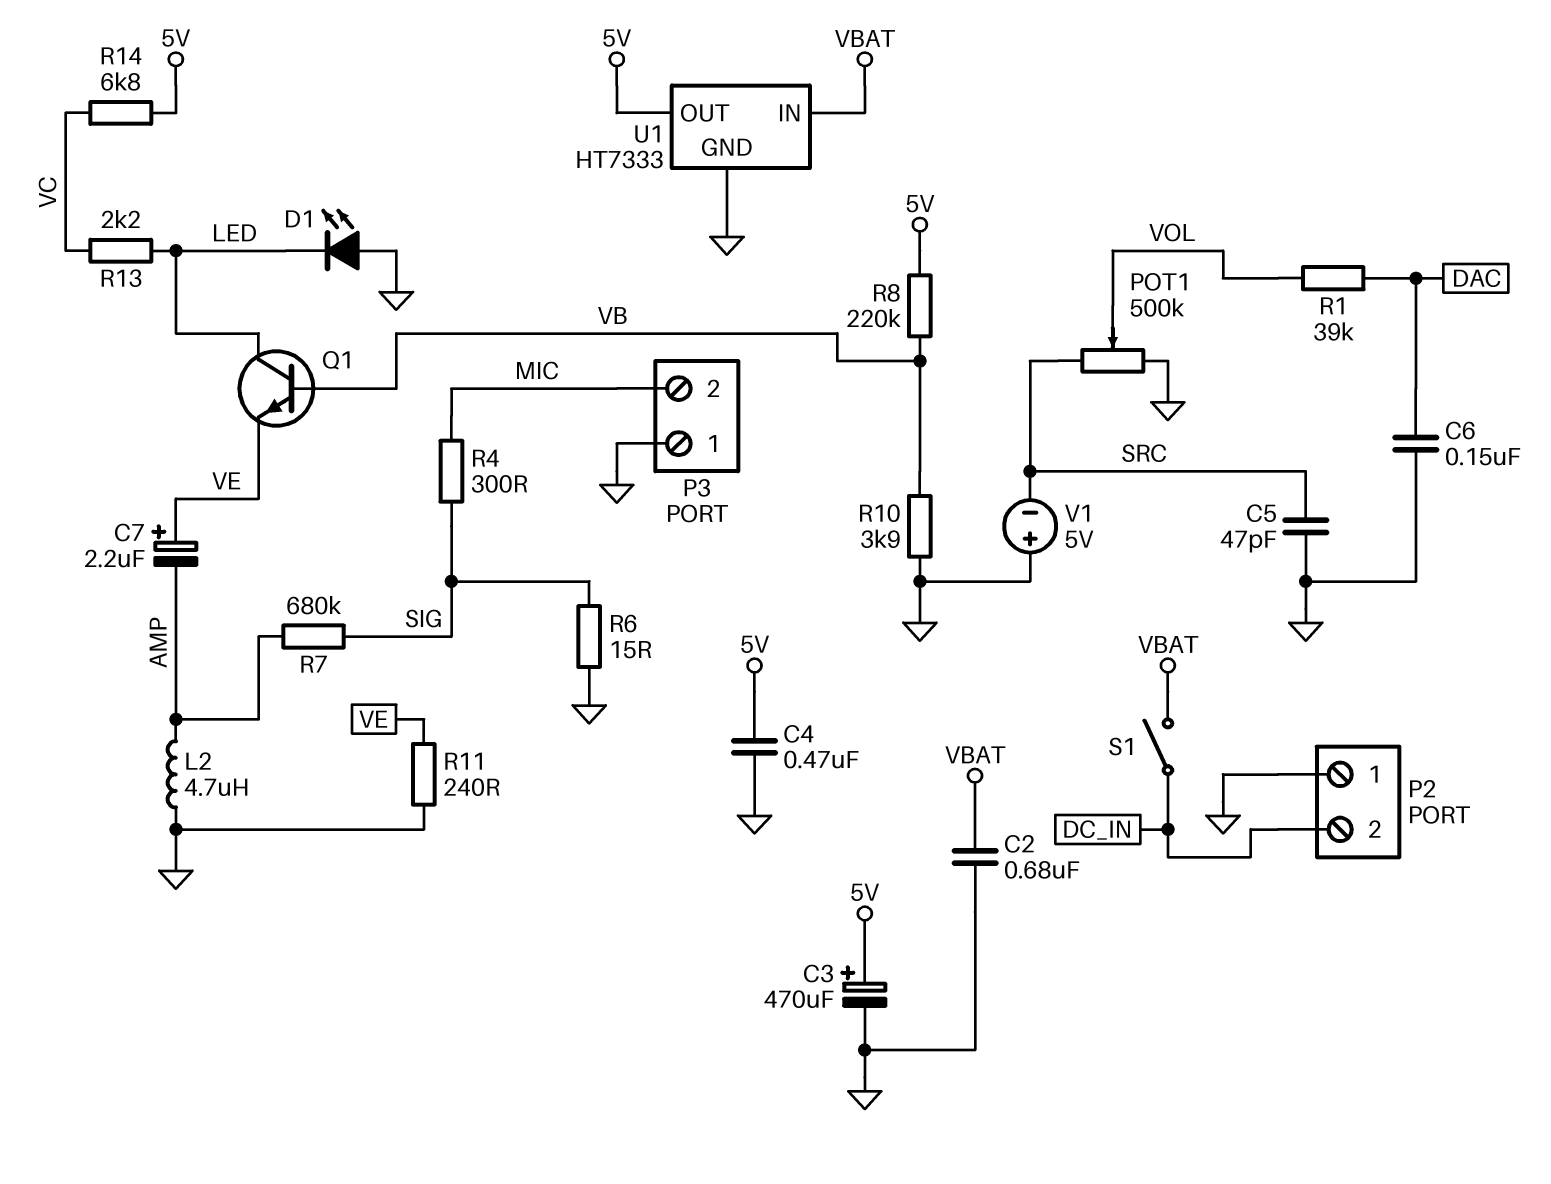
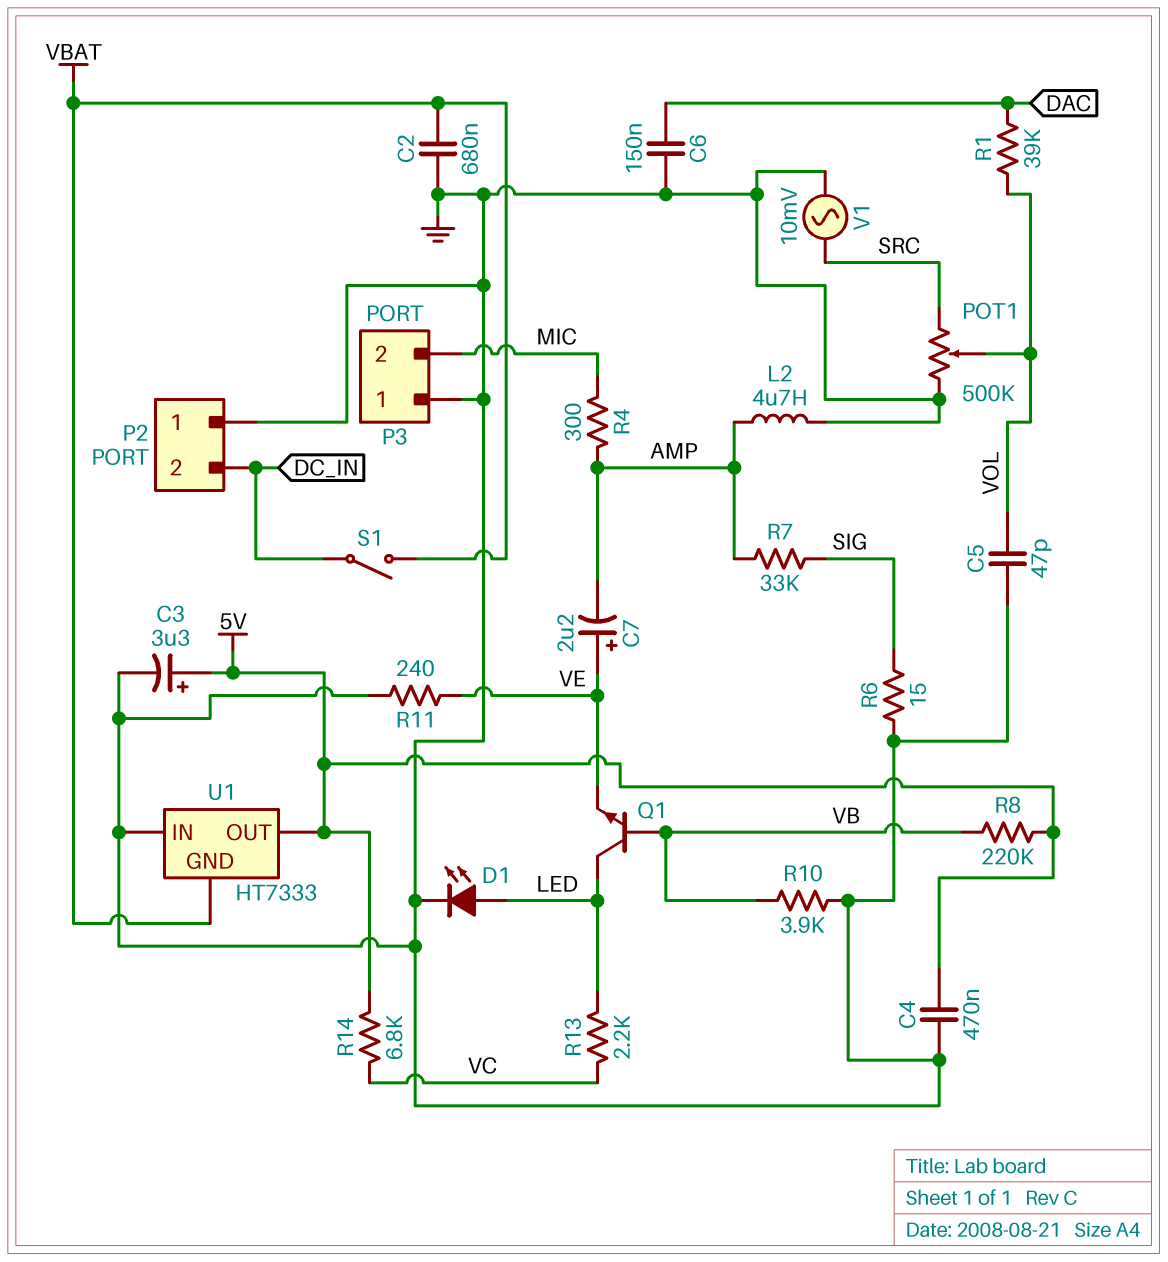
C3: 470uF (plus 5V, minus GND) -> 3.3uF (plus 5V, minus GND)
C5: 47pF (GND, SRC) -> 47pF (GND, VOL)
D1: LED (A GND, K LED) -> LED (A LED, K GND)
R4: 300 (MIC, SIG) -> 300 (AMP, MIC)
R7: 680k (AMP, SIG) -> 33k (AMP, SIG)
U1 pin GND: GND -> VBAT
U1 pin IN: VBAT -> GND
V1: 5V (plus GND, minus SRC) -> AC 10mV (GND, SRC)

